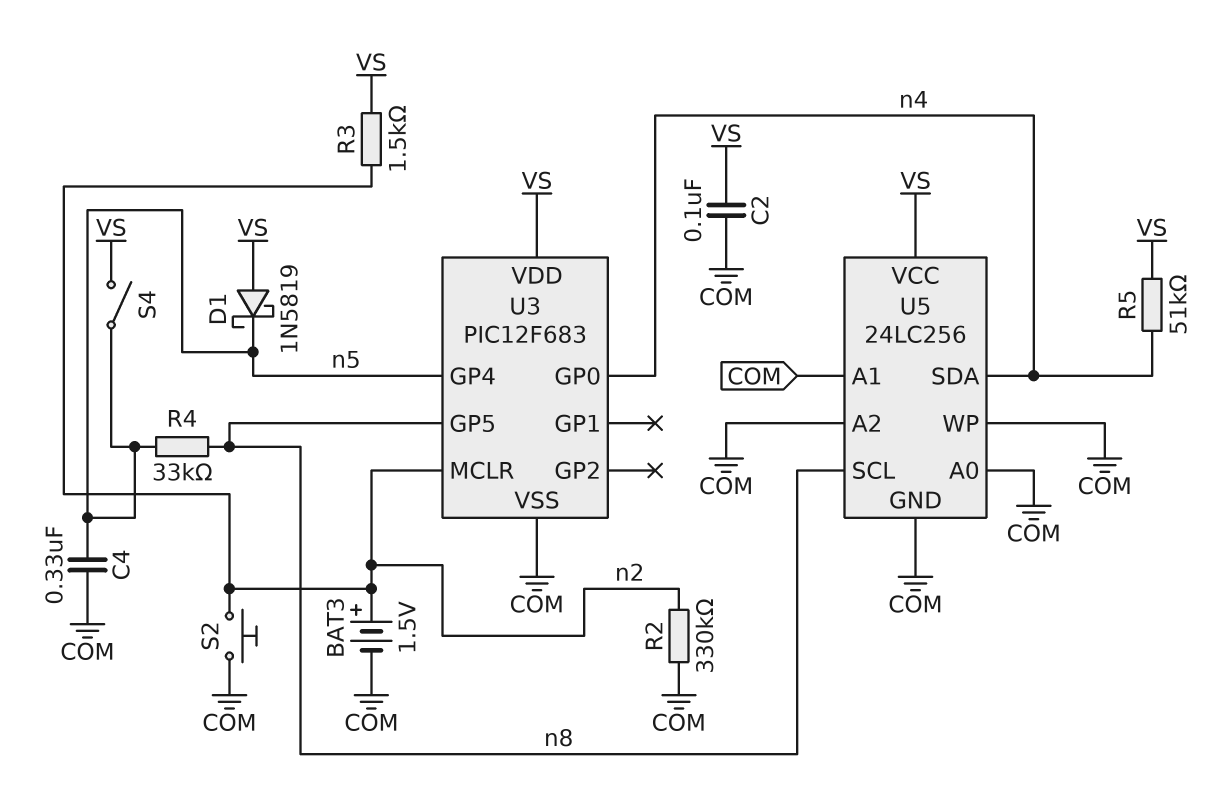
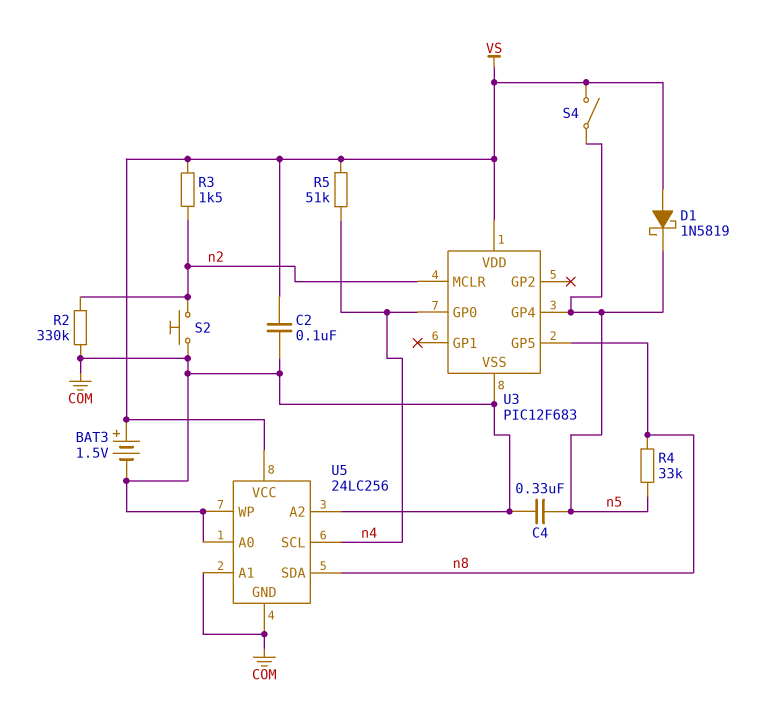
BAT3: 1.5V (plus n2, minus COM) -> 1.5V (plus VS, minus COM)
U5 pin SCL: n8 -> n4
U5 pin SDA: n4 -> n8

